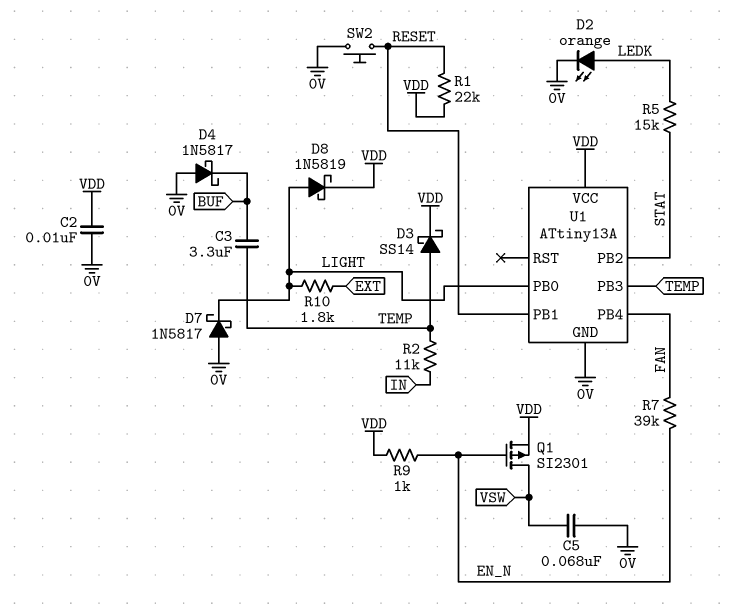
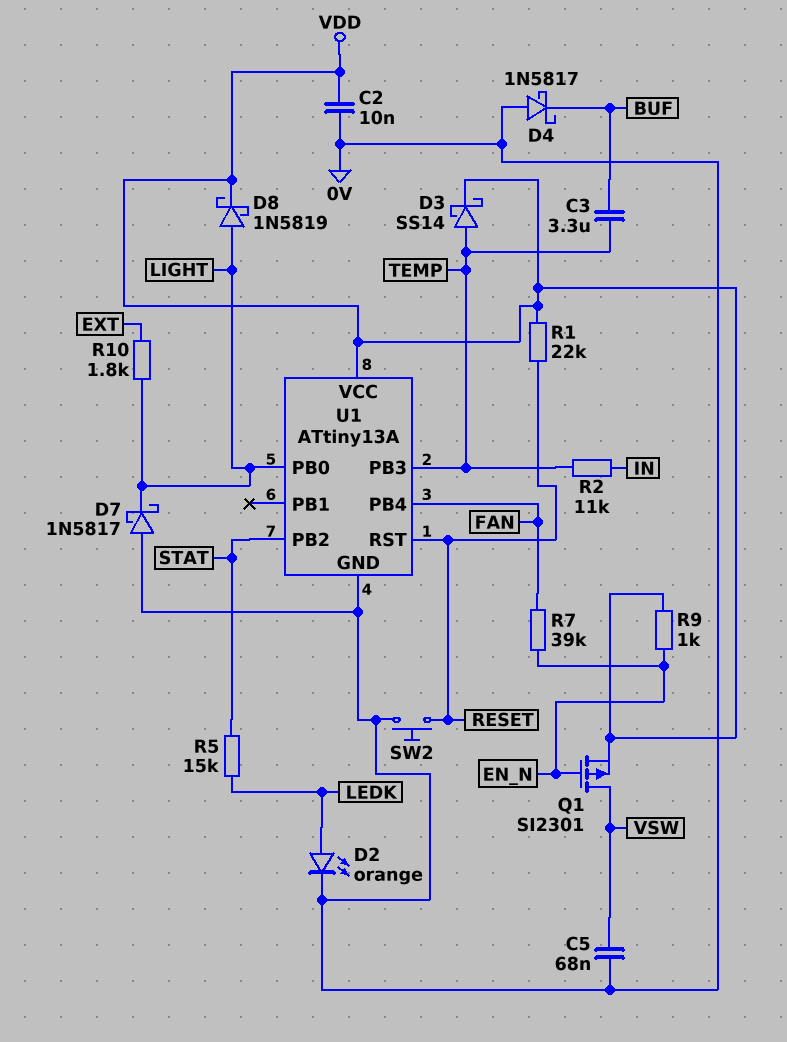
U1 pin PB1: RESET -> none
U1 pin RST: none -> RESET

